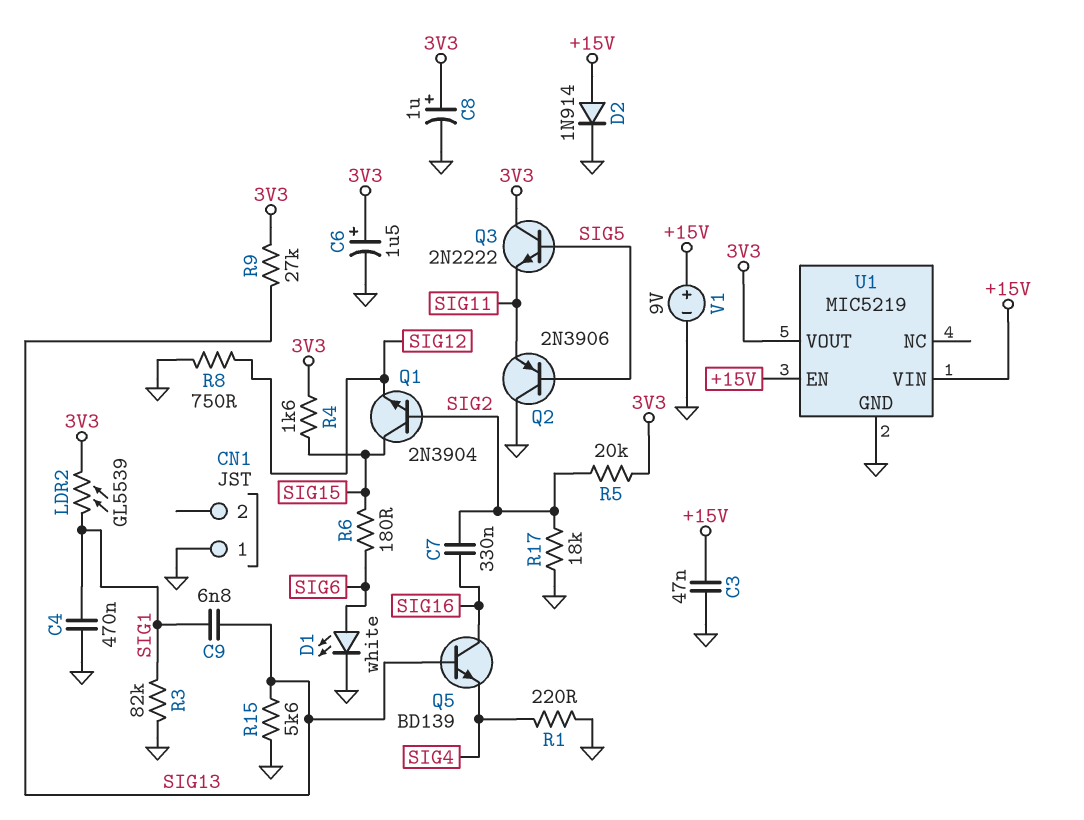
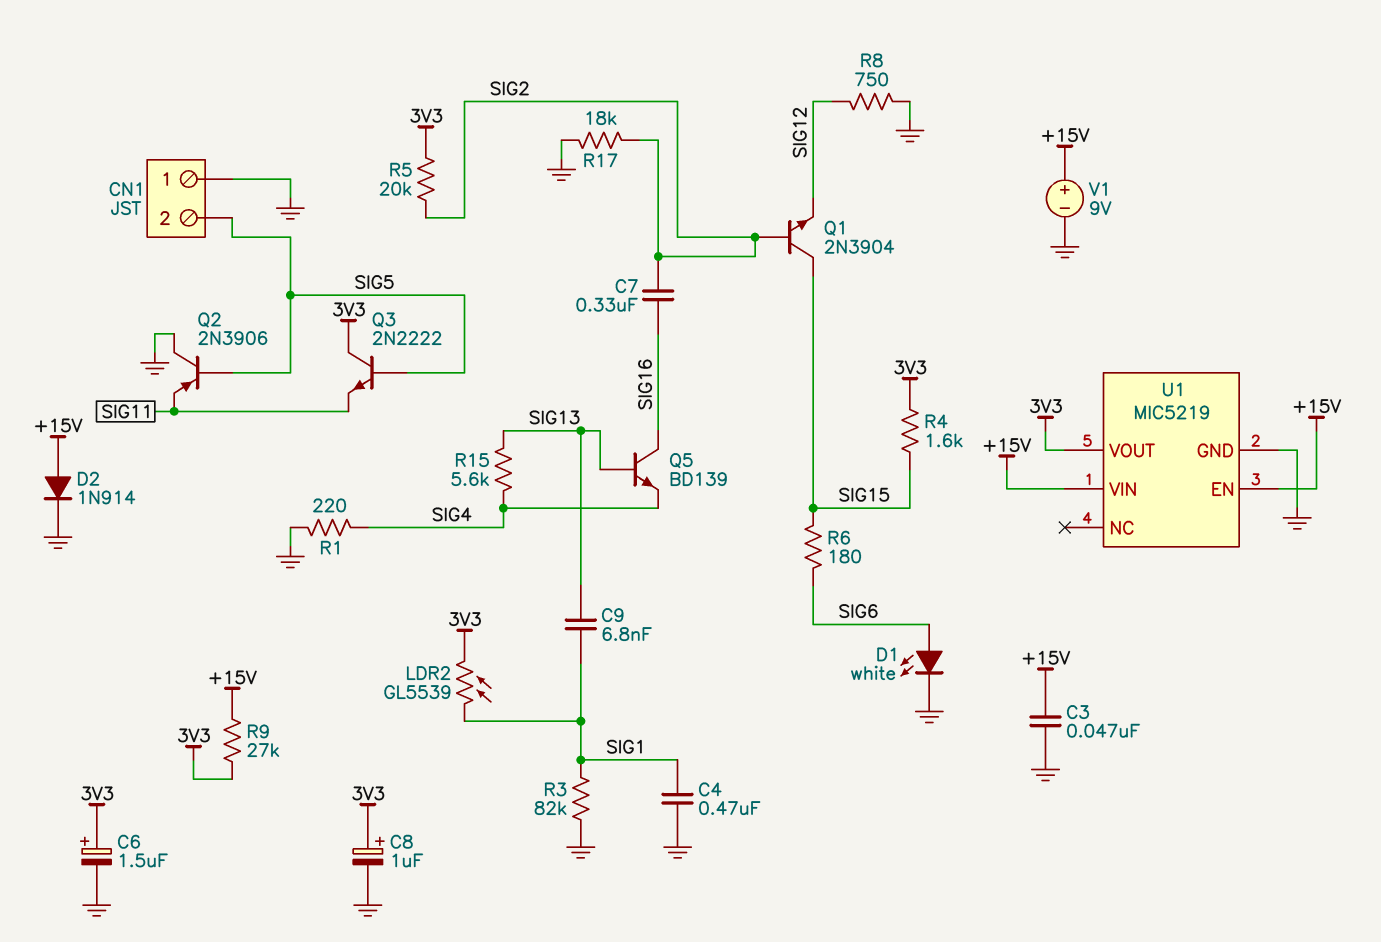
CN1 pin 2: none -> SIG5
R9: 27k (3V3, SIG13) -> 27k (+15V, 3V3)
R15: 5.6k (GND, SIG13) -> 5.6k (SIG4, SIG13)

